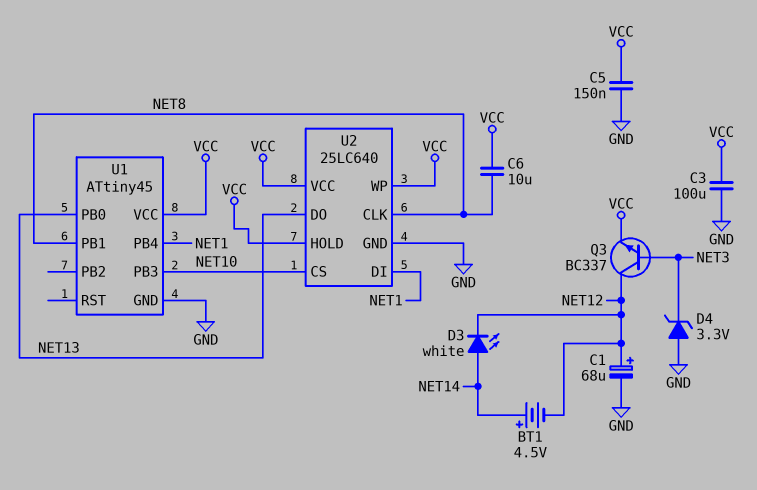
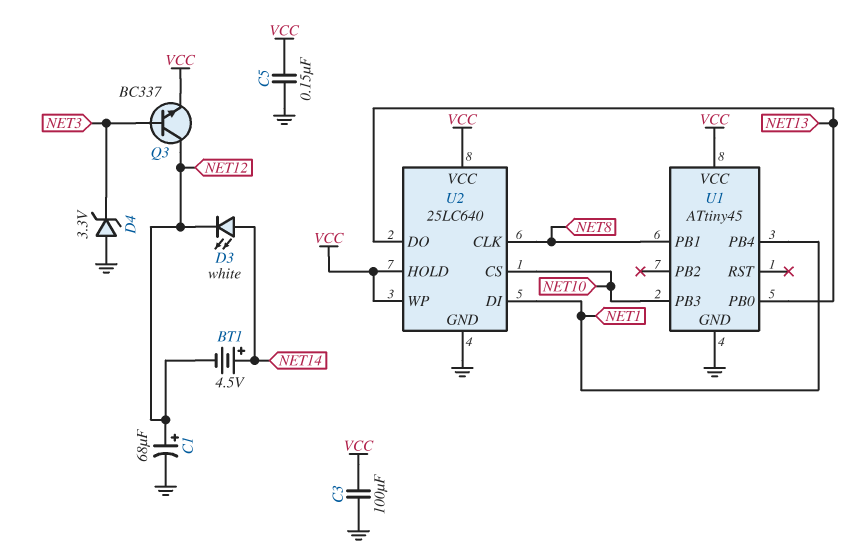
C6: 10uF (NET8, VCC) -> none

